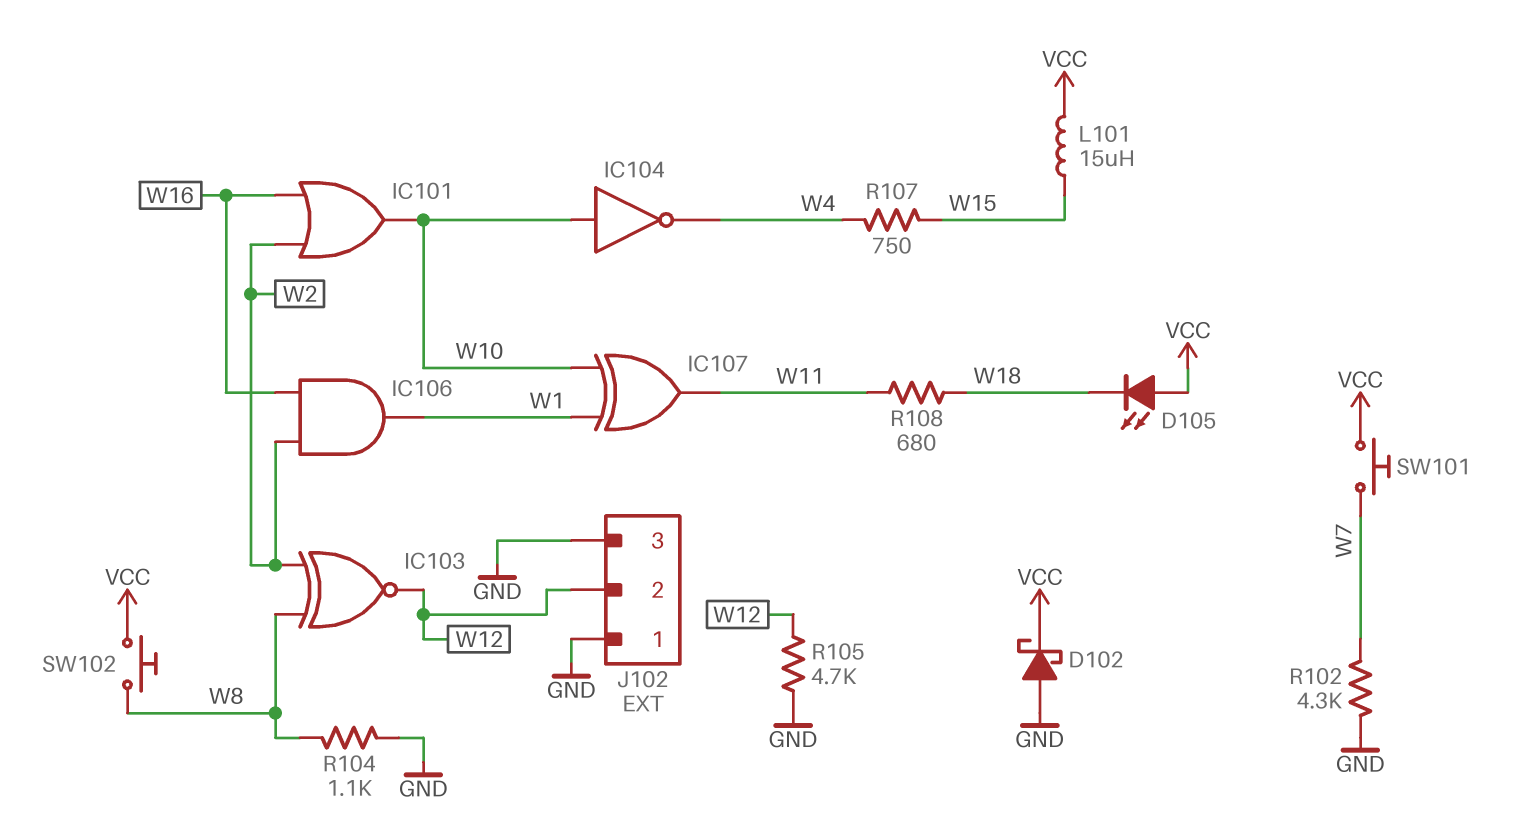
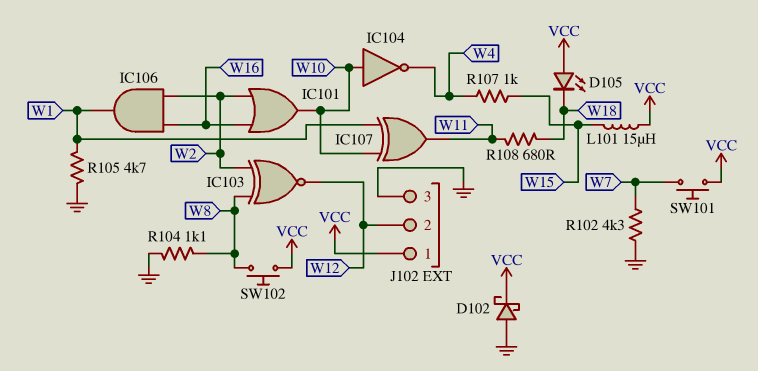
J102 pin 1: GND -> VCC
R105: 4.7k (GND, W12) -> 4.7k (GND, W1)
R107: 750 (W4, W15) -> 1k (W4, W15)

